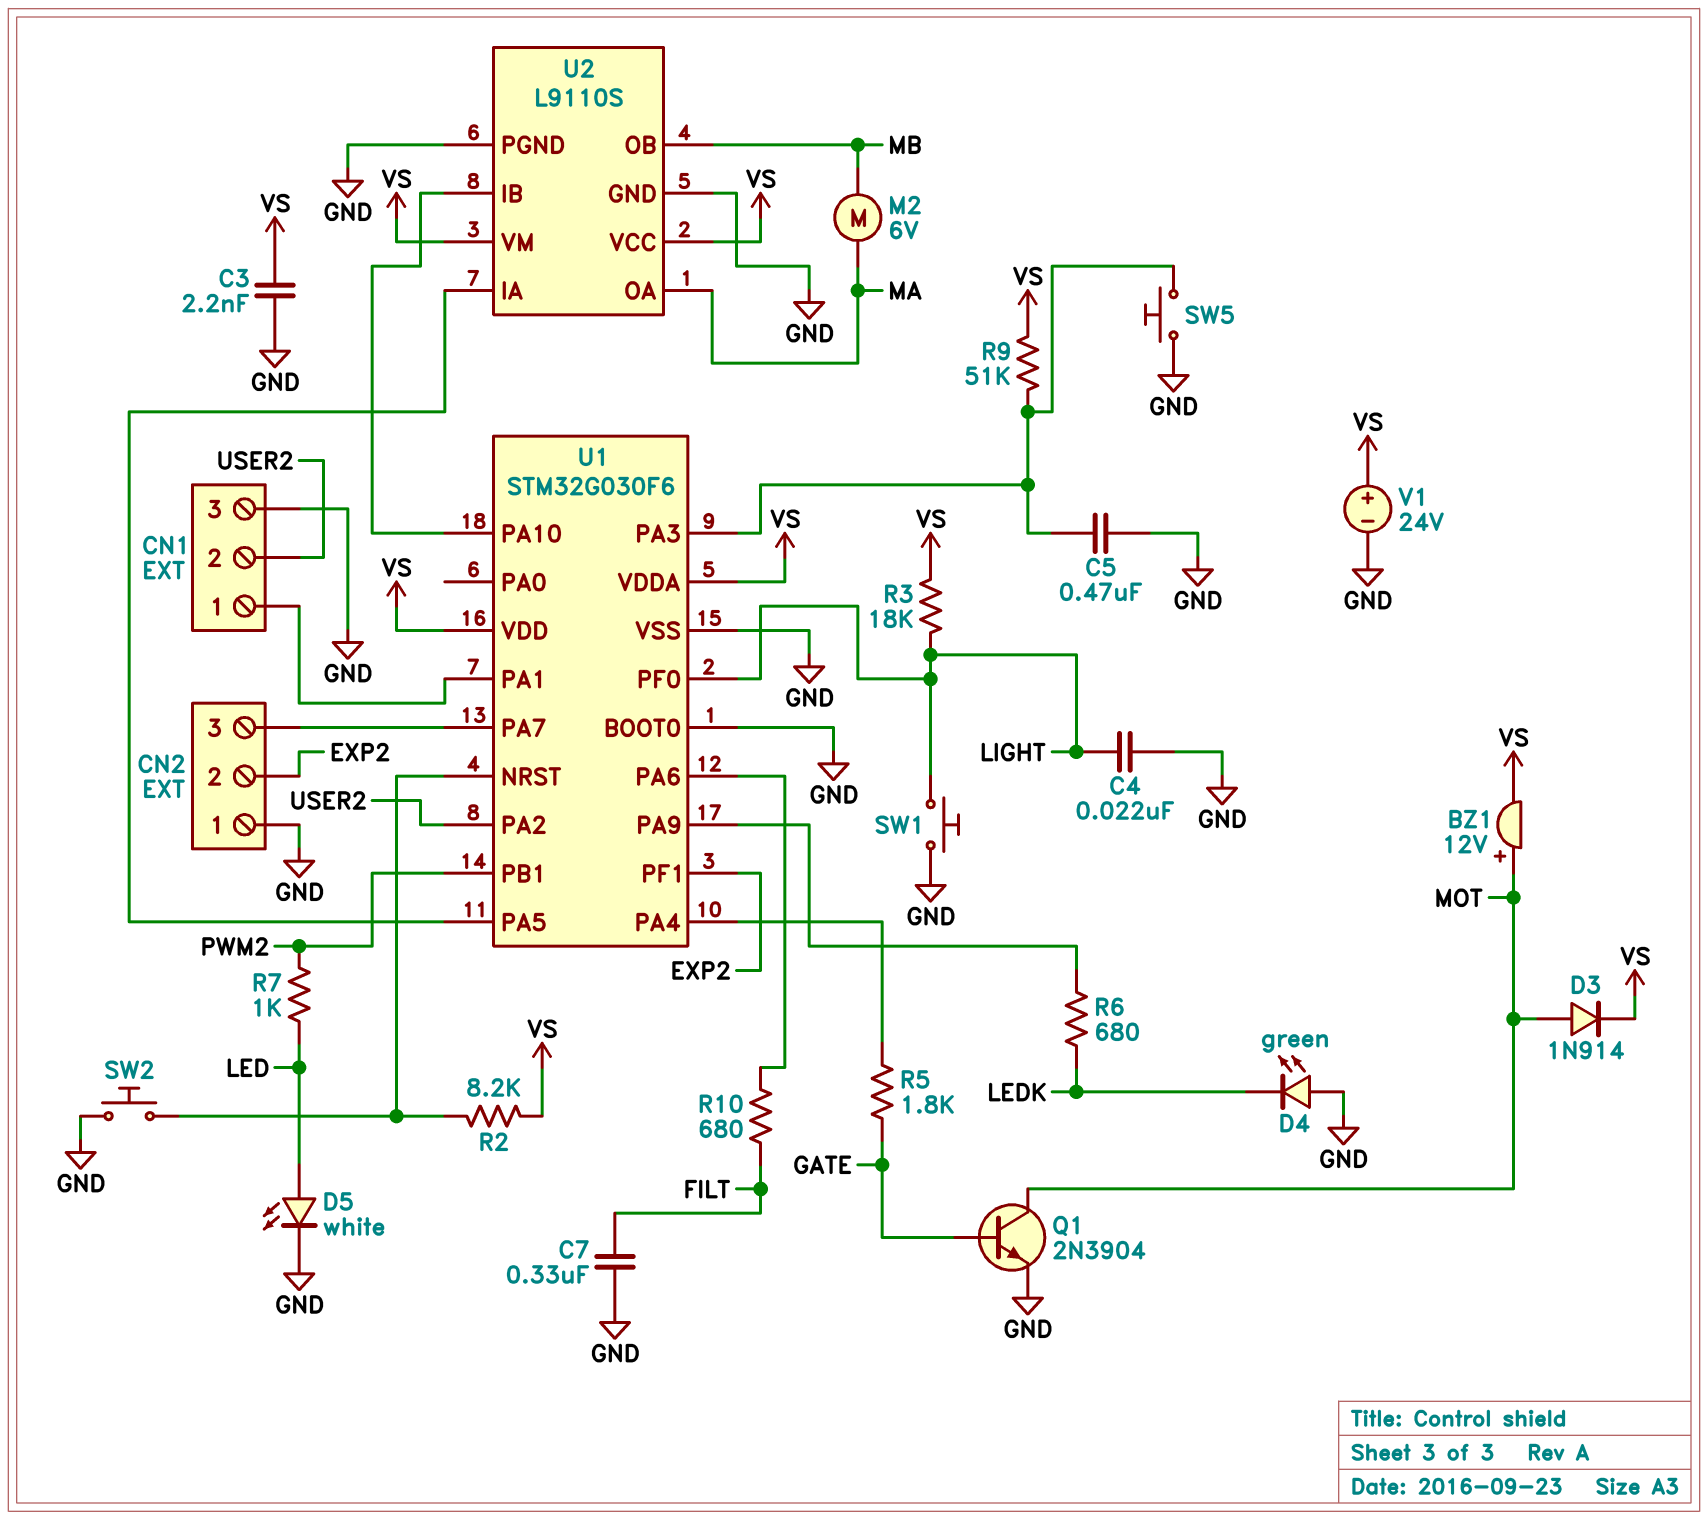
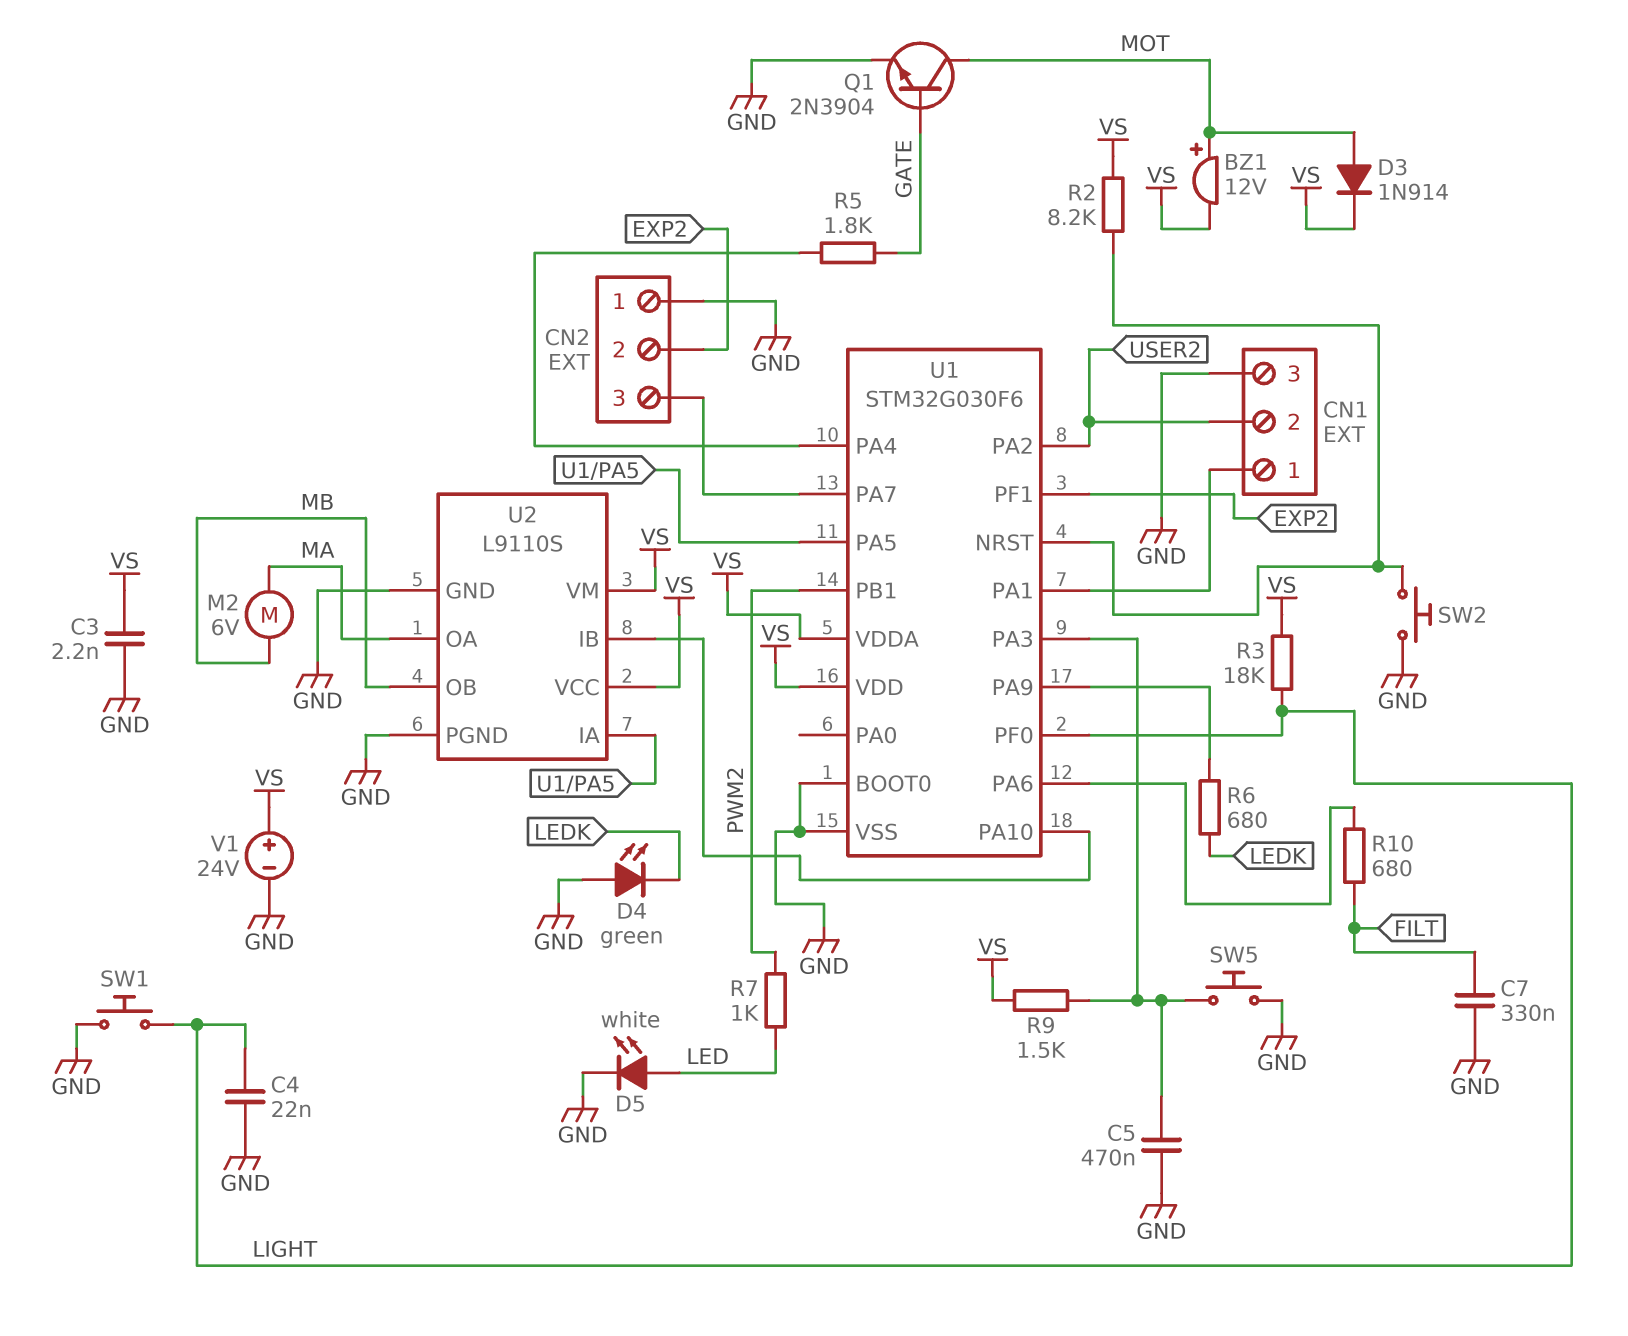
R9: 51k (U1/PA3, VS) -> 1.5k (U1/PA3, VS)

